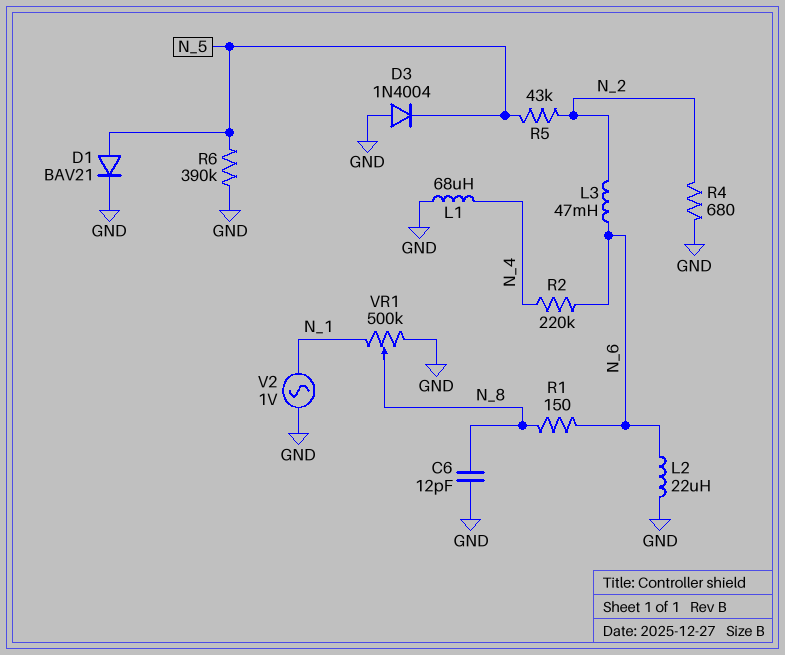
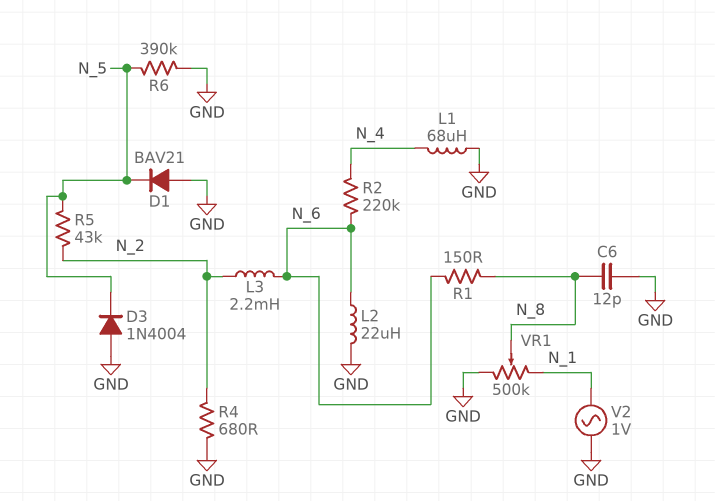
D1: diode BAV21 (A N_5, K GND) -> diode BAV21 (A GND, K N_5)
L3: 47mH (N_2, N_6) -> 2.2mH (N_2, N_6)

